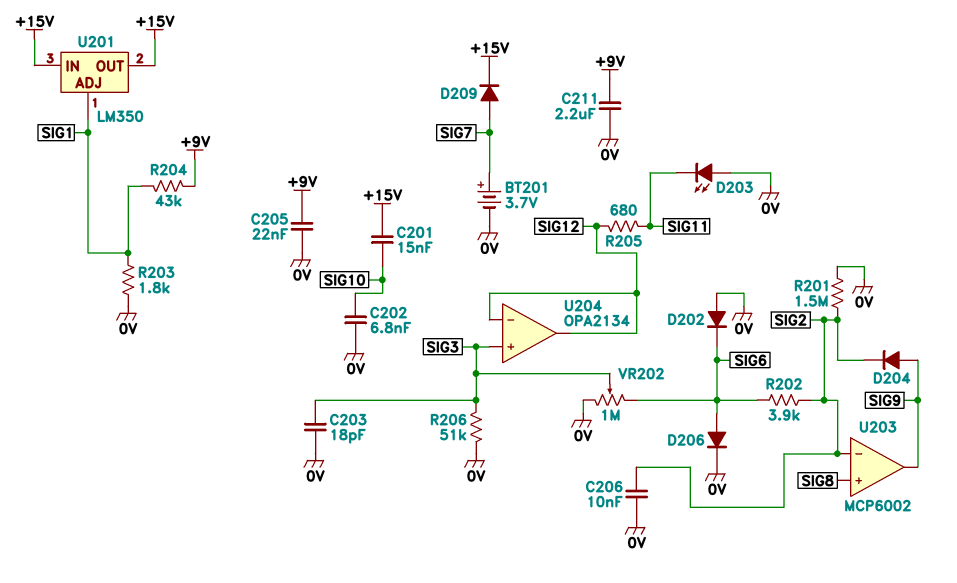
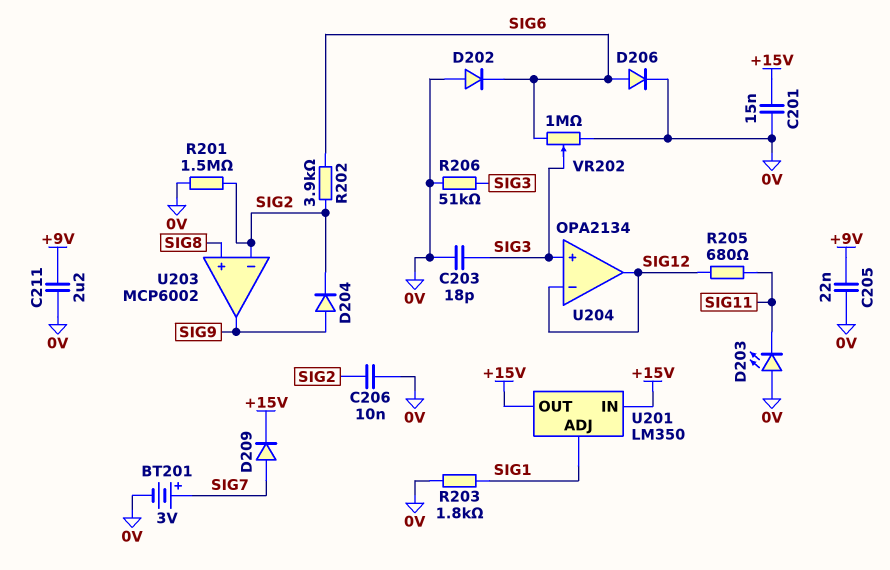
BT201: 3.7V (plus SIG7, minus 0V) -> 3V (plus SIG7, minus 0V)
C201: 15nF (+15V, SIG10) -> 15nF (+15V, 0V)
C202: 6.8nF (0V, SIG10) -> none
R204: 43k (+9V, SIG1) -> none

